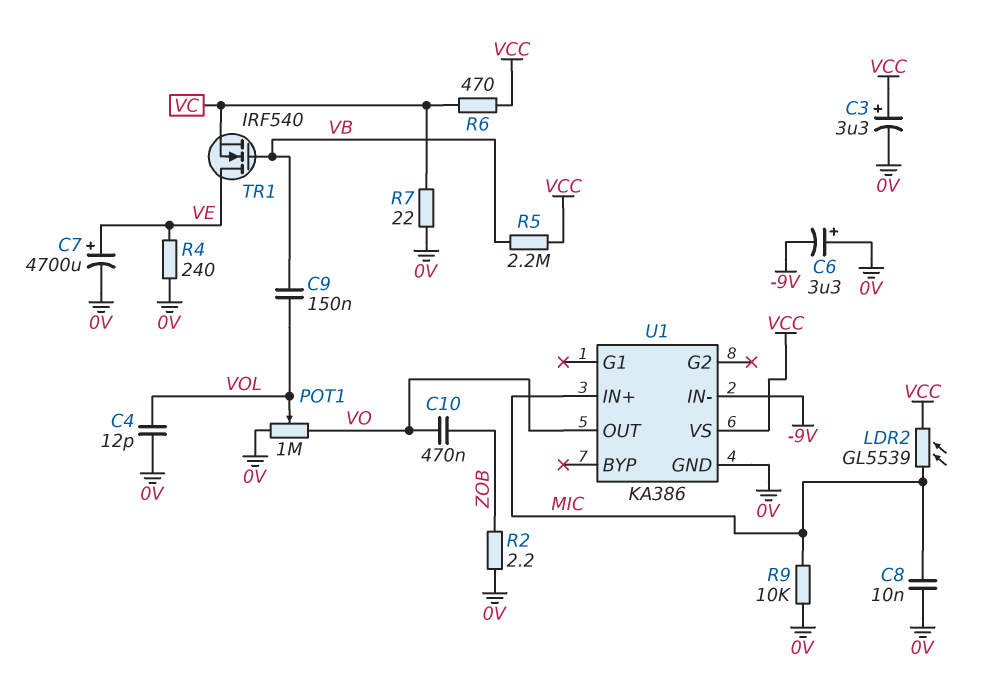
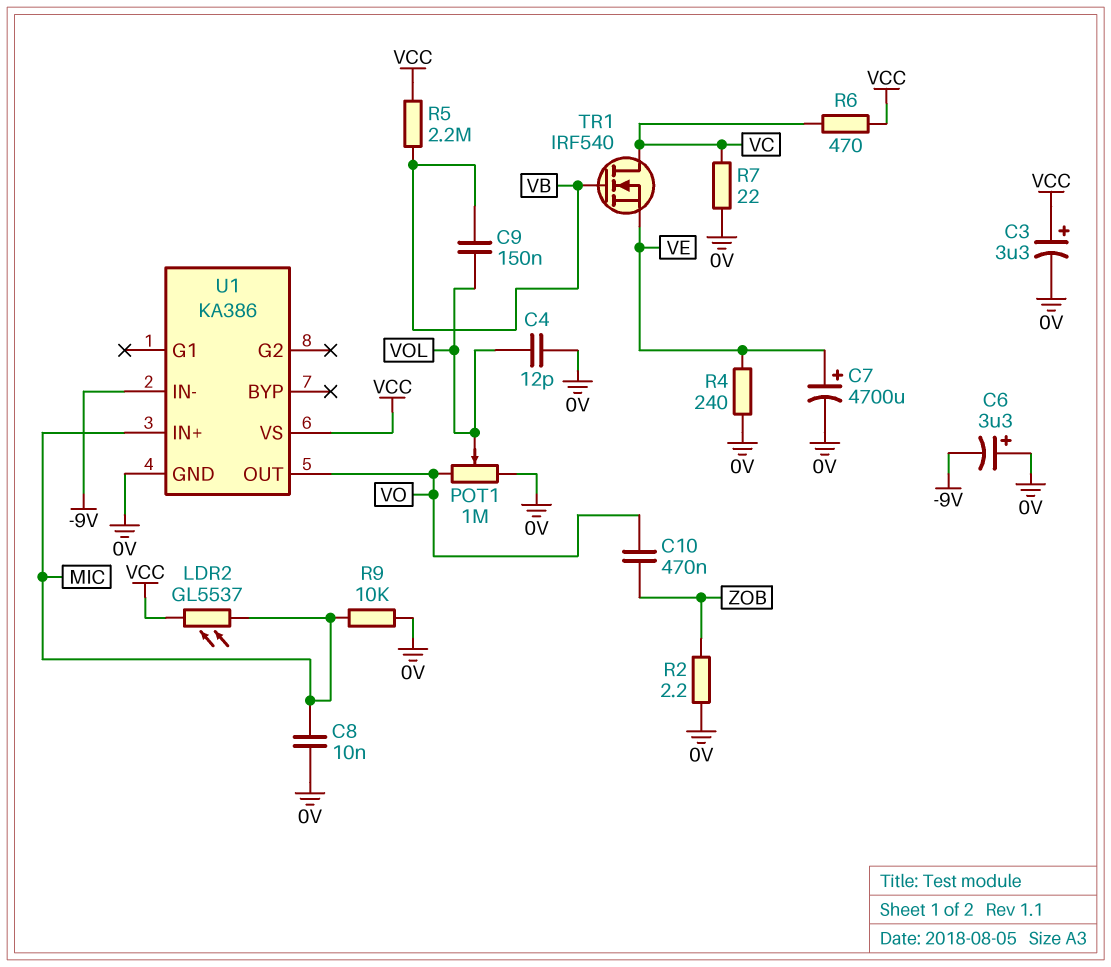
LDR2: GL5539 (MIC, VCC) -> GL5537 (MIC, VCC)
TR1: NMOS IRF540 (G VB, D VE, S VC) -> NMOS IRF540 (G VB, D VC, S VE)

